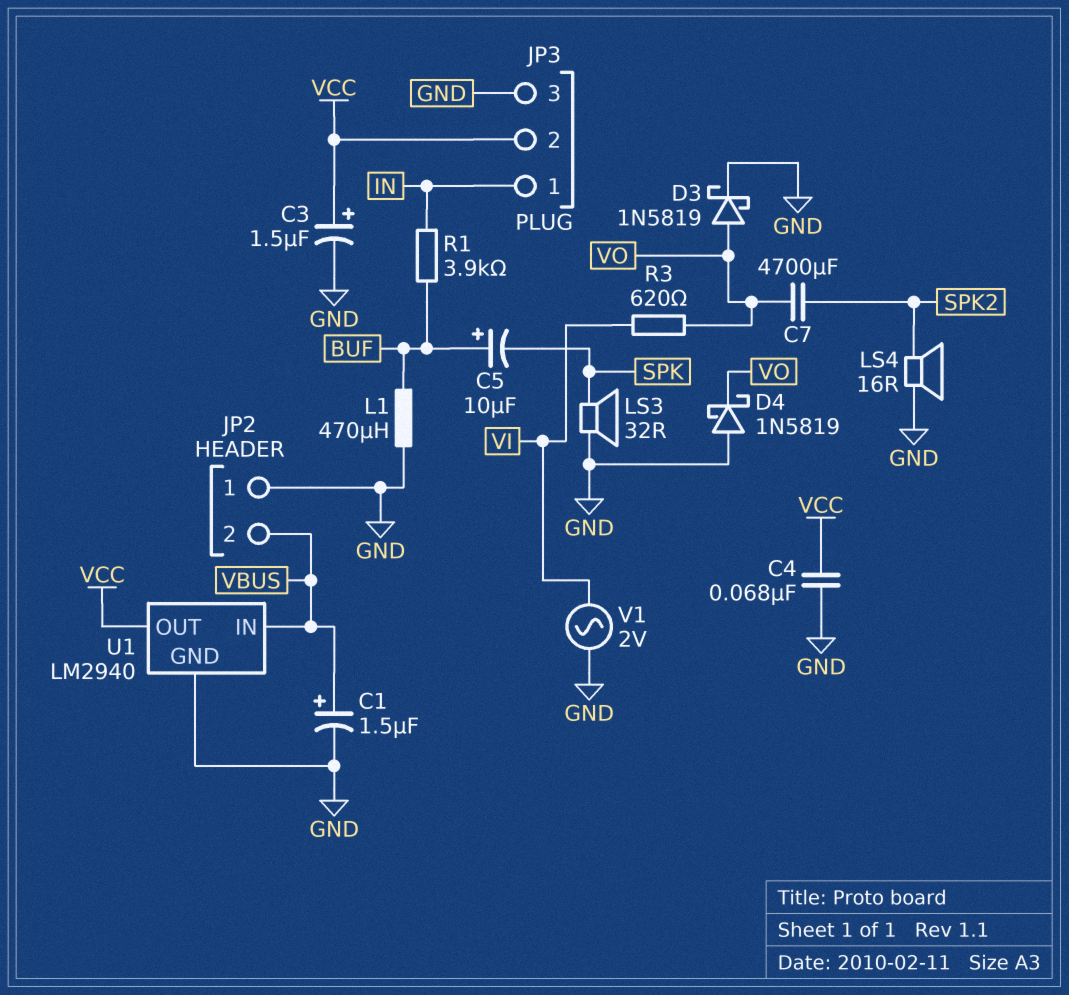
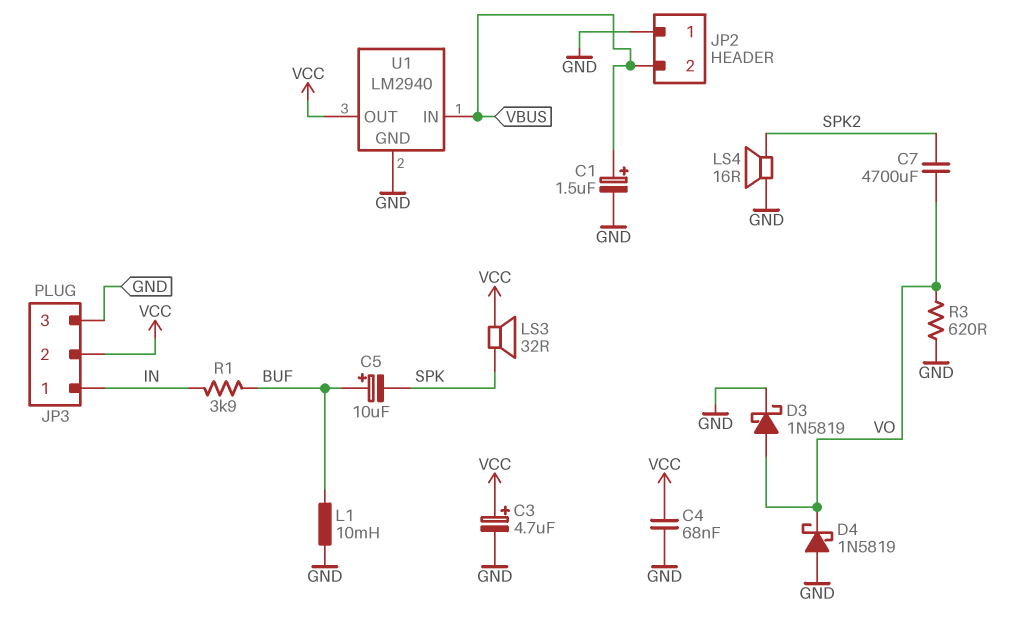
C3: 1.5uF (plus VCC, minus GND) -> 4.7uF (plus VCC, minus GND)
L1: 470uH (BUF, GND) -> 10mH (BUF, GND)
LS3: speaker 32R (GND, SPK) -> speaker 32R (SPK, VCC)
R3: 620 (VI, VO) -> 620 (GND, VO)
V1: AC 2V (GND, VI) -> none

